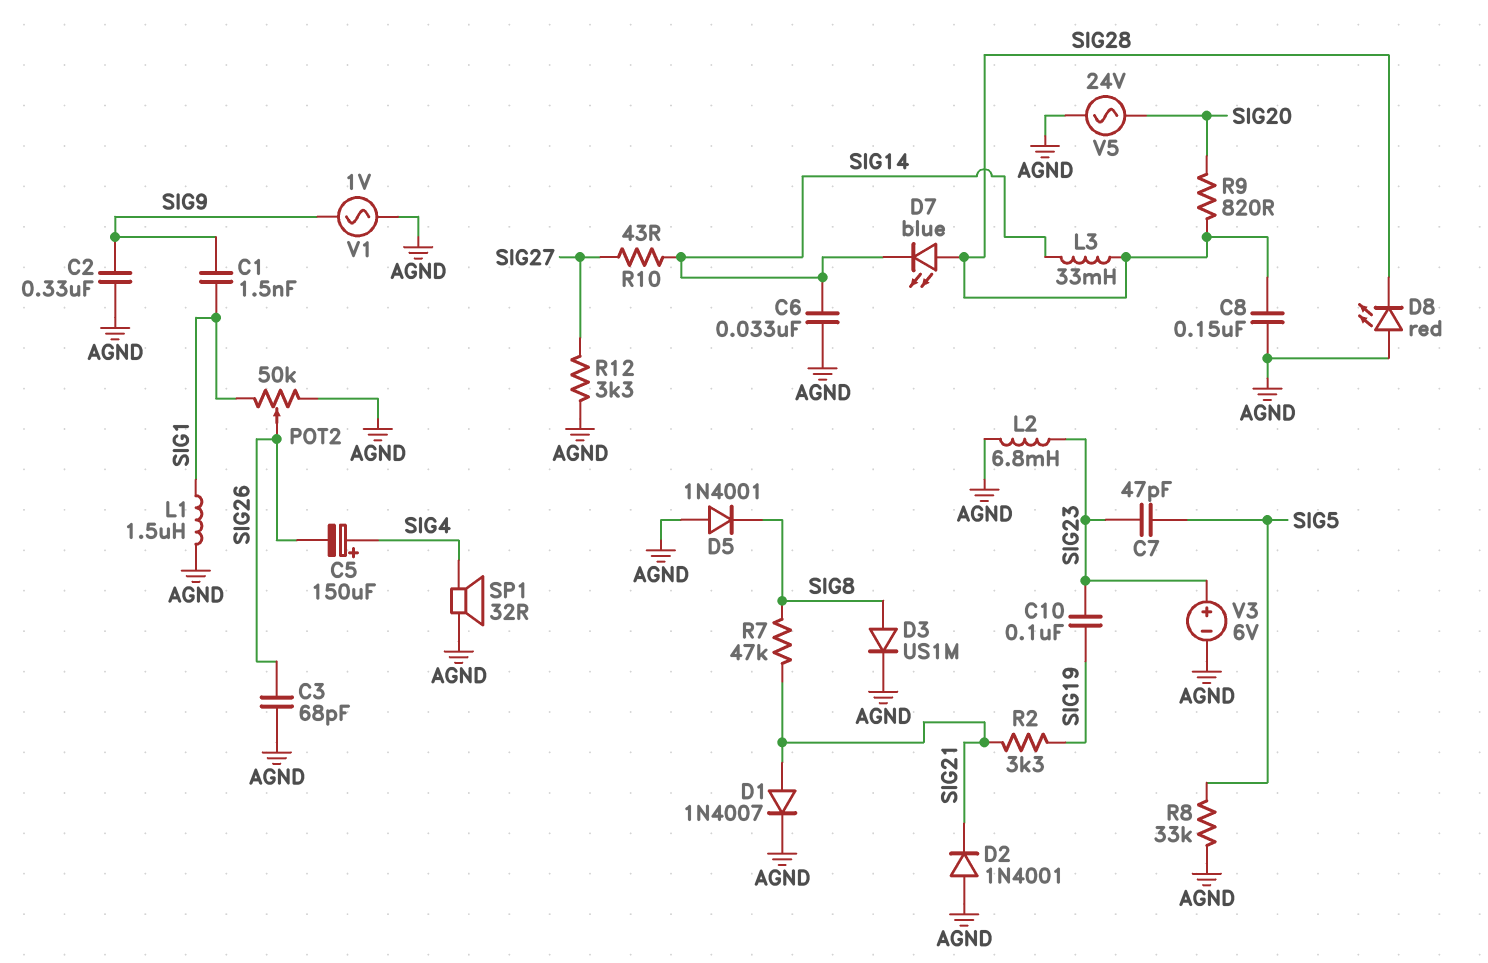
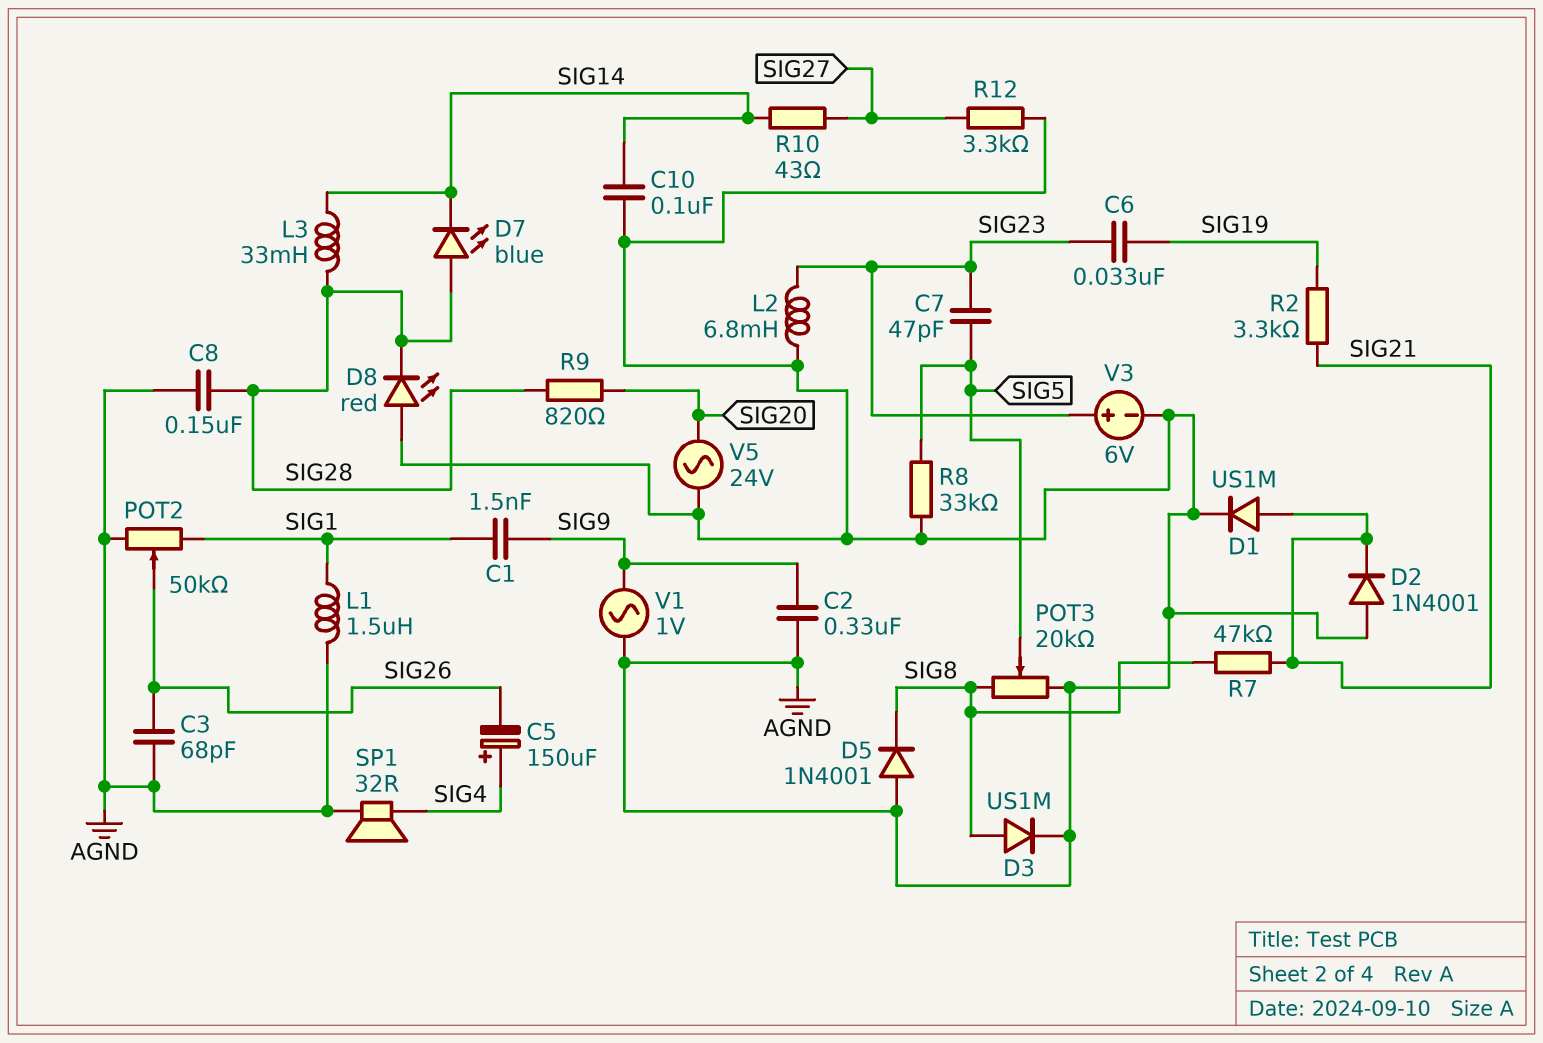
C6: 33nF (AGND, SIG14) -> 33nF (SIG19, SIG23)
C10: 100nF (SIG19, SIG23) -> 100nF (AGND, SIG14)
D1: diode 1N4007 (A SIG21, K AGND) -> diode US1M (A SIG21, K AGND)
POT3: none -> 20k (AGND, SIG8, wiper SIG5)

